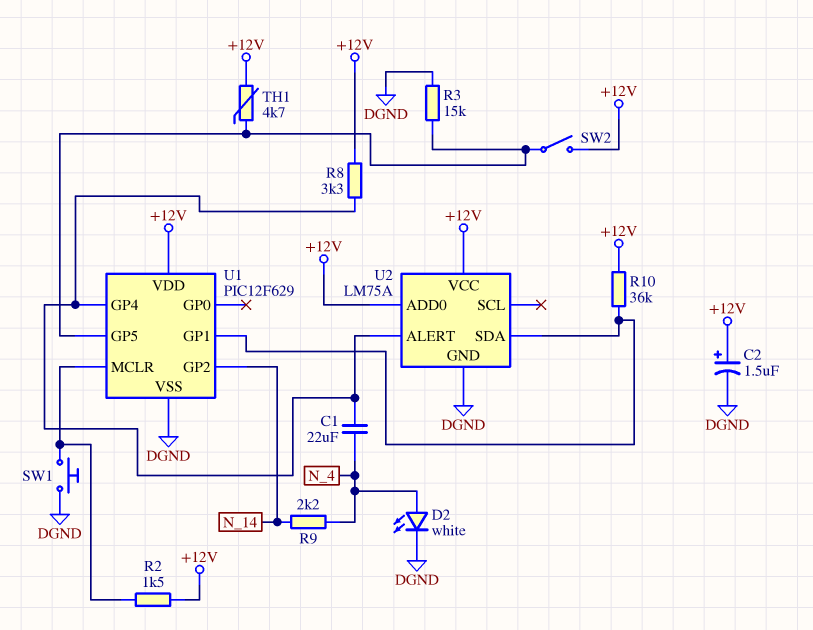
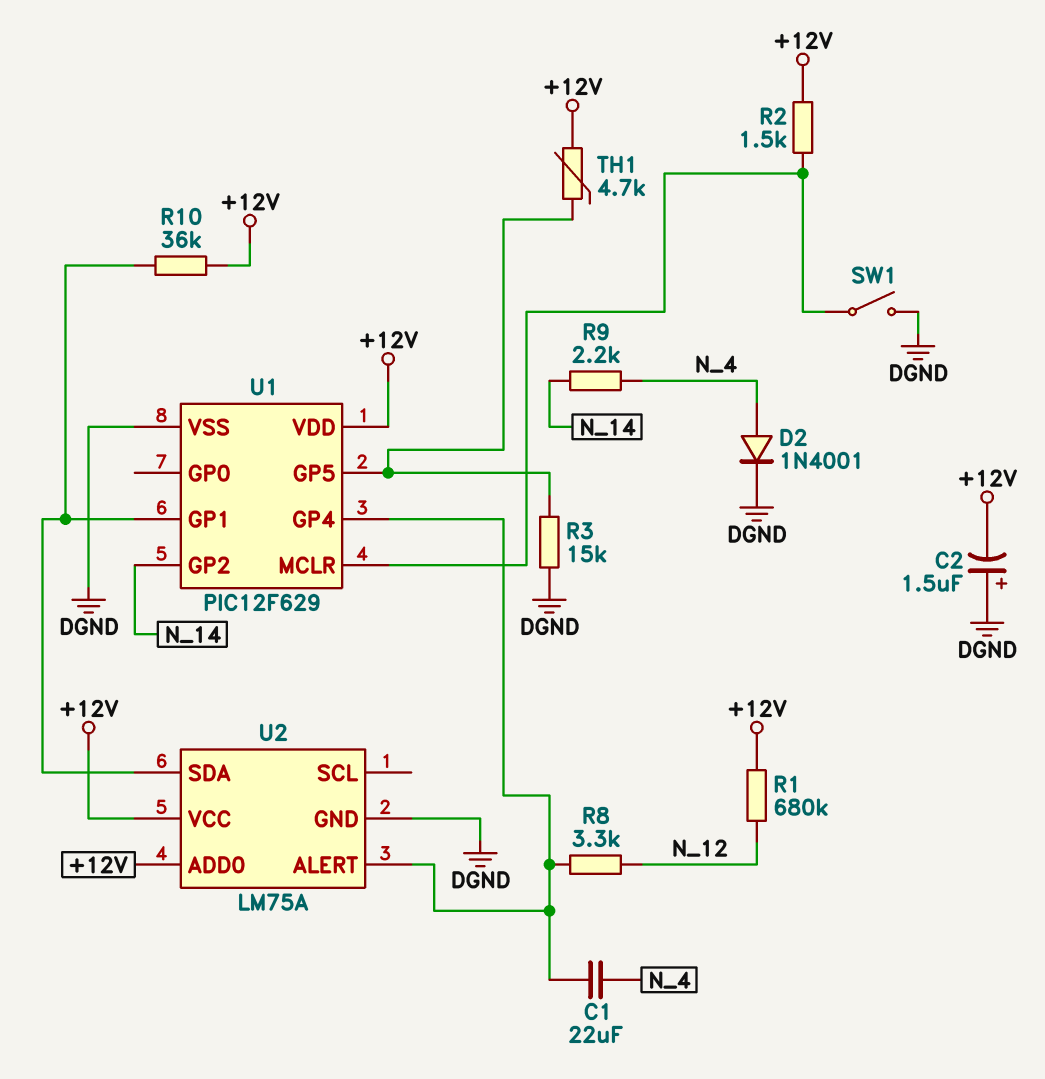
C2: 1.5uF (plus +12V, minus DGND) -> 1.5uF (plus DGND, minus +12V)
D2: LED white (A N_4, K DGND) -> diode 1N4001 (A N_4, K DGND)
R1: none -> 680k (+12V, N_12)
R8: 3.3k (+12V, U1/GP4) -> 3.3k (N_12, U1/GP4)
SW1: button (DGND, U1/MCLR) -> switch (DGND, U1/MCLR)
SW2: switch (+12V, U1/GP5) -> none

